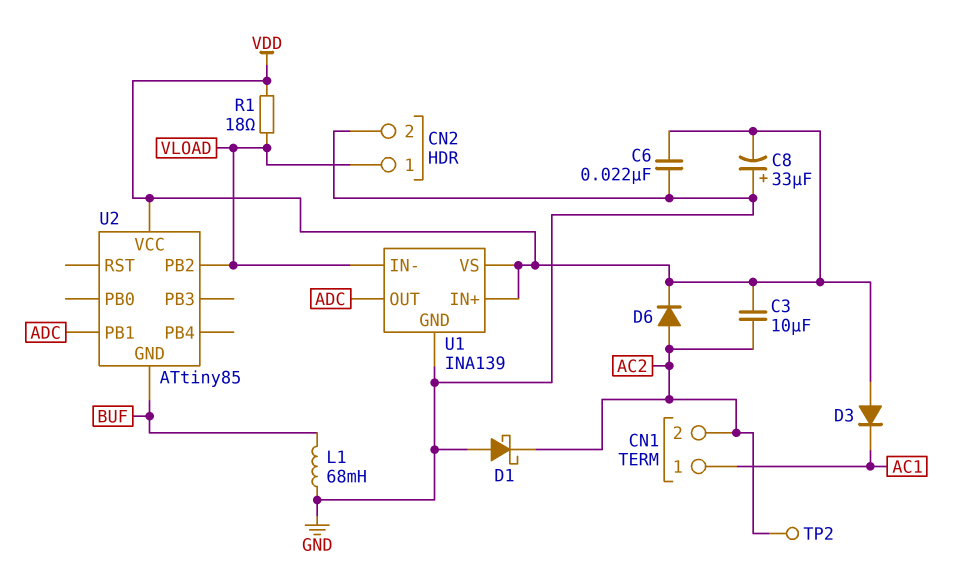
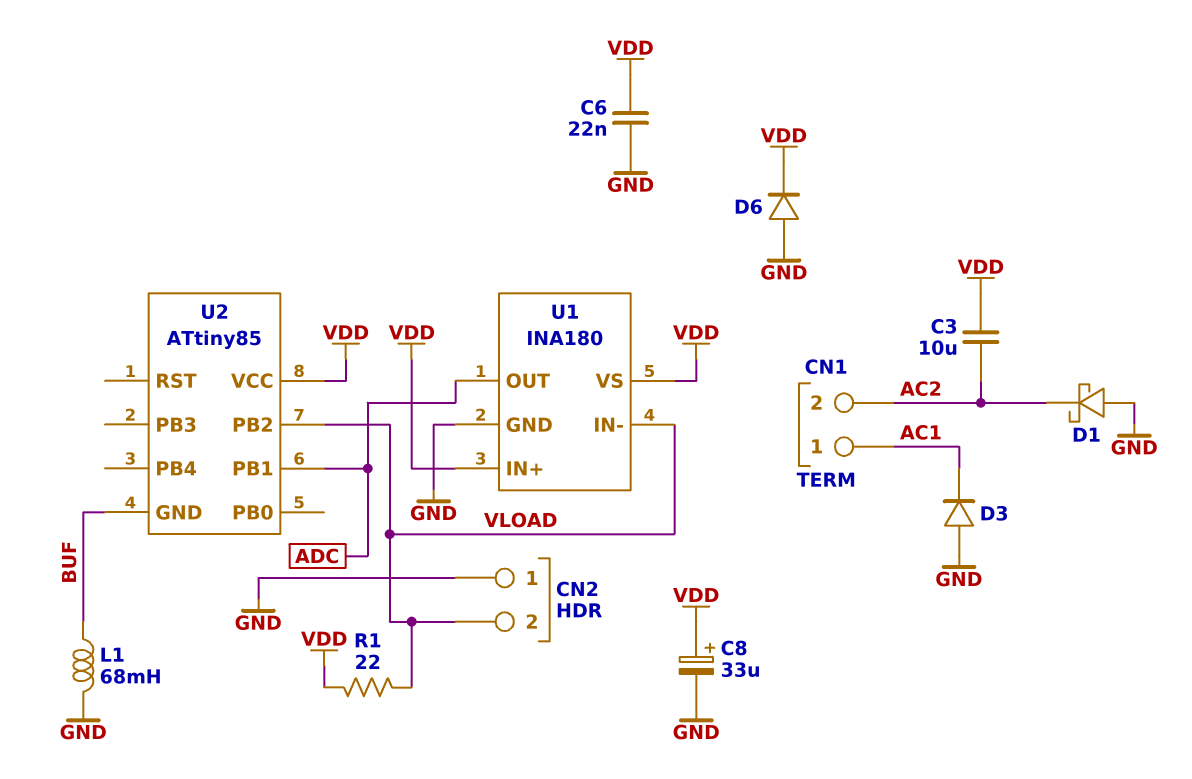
C8: 33uF (plus GND, minus VDD) -> 33uF (plus VDD, minus GND)
CN2 pin 1: VLOAD -> GND
CN2 pin 2: GND -> VLOAD
D3: diode (A VDD, K AC1) -> diode (A GND, K AC1)
D6: diode (A AC2, K VDD) -> diode (A GND, K VDD)
R1: 18 (VDD, VLOAD) -> 22 (VDD, VLOAD)
TP2: test point (AC2) -> none
U1: INA139 -> INA180

